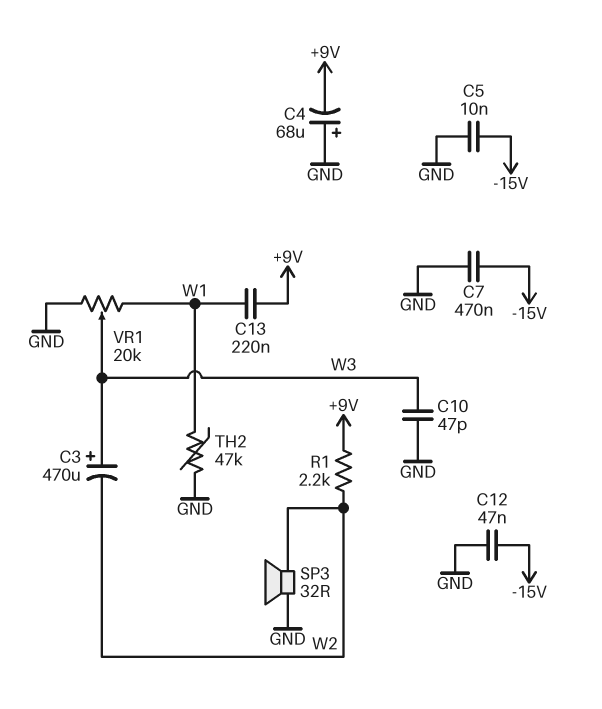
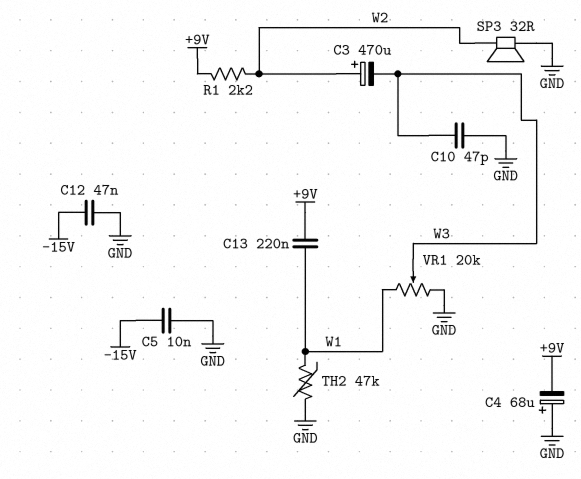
C3: 470uF (plus W3, minus W2) -> 470uF (plus W2, minus W3)
C7: 470nF (-15V, GND) -> none

